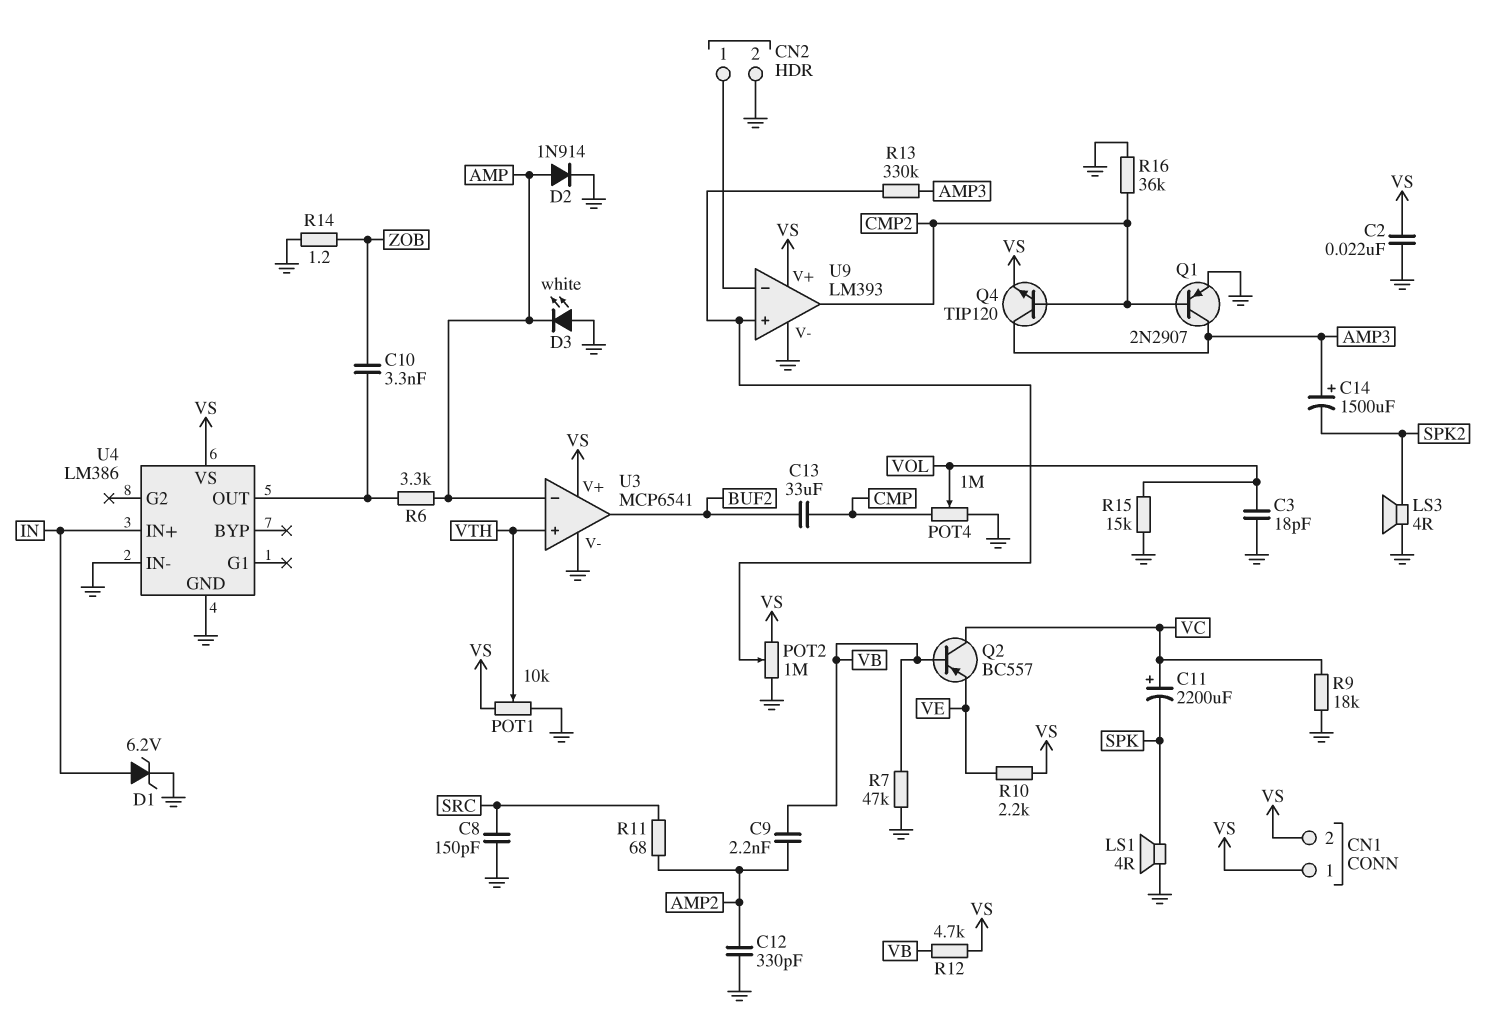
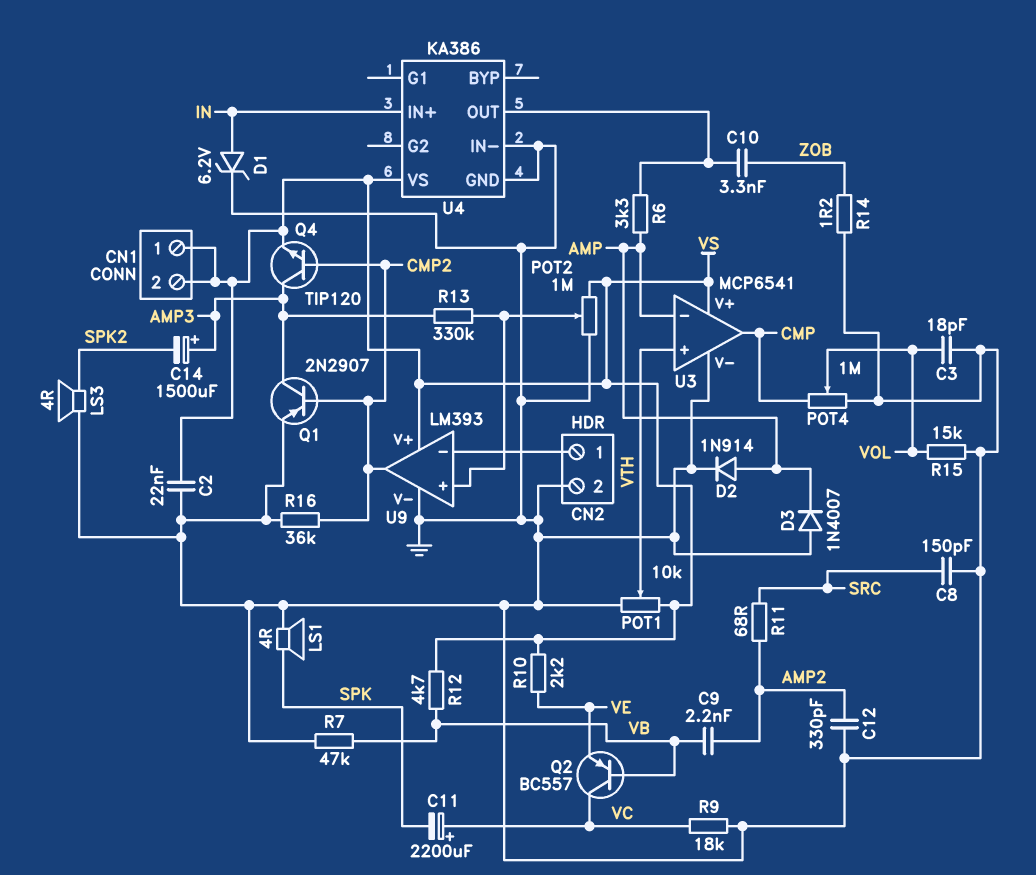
C13: 33uF (BUF2, CMP) -> none
D3: LED white (A GND, K AMP) -> diode 1N4007 (A GND, K AMP)
U3 pin out: BUF2 -> CMP
U4: LM386 -> KA386

